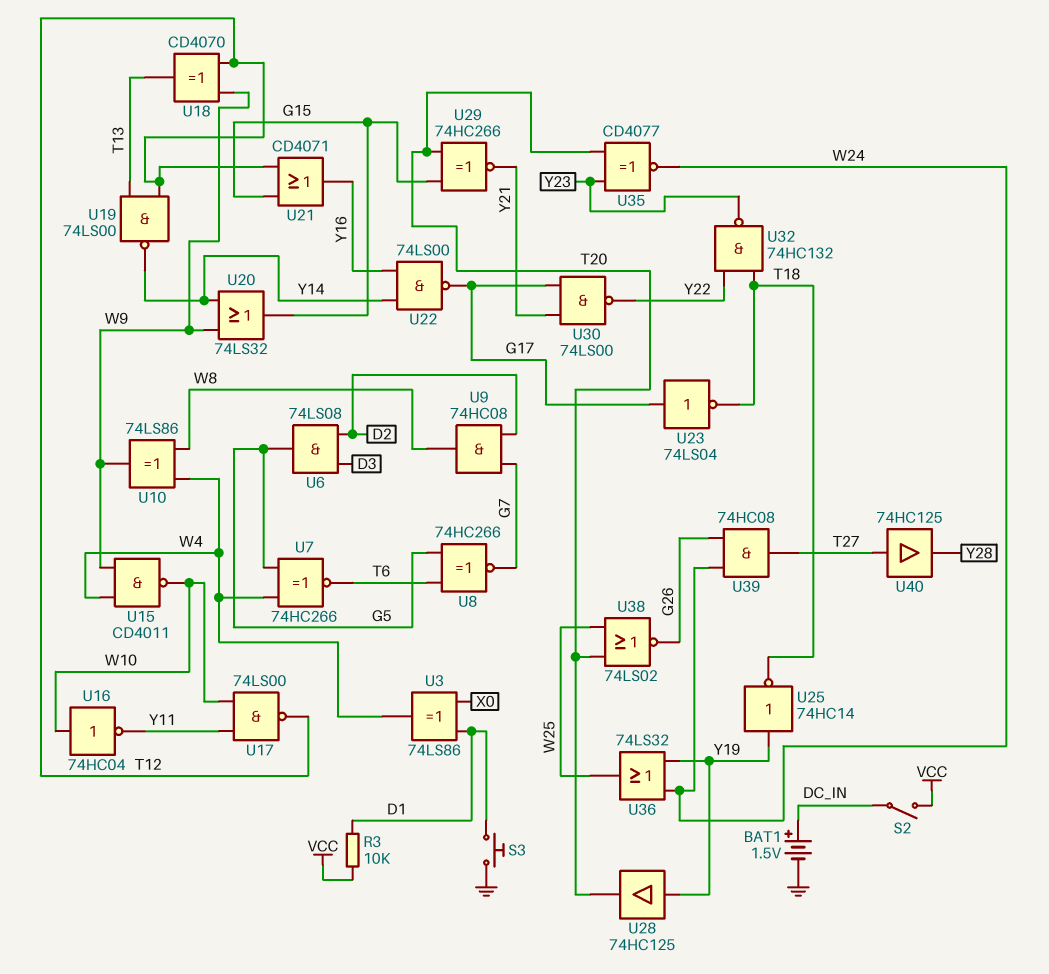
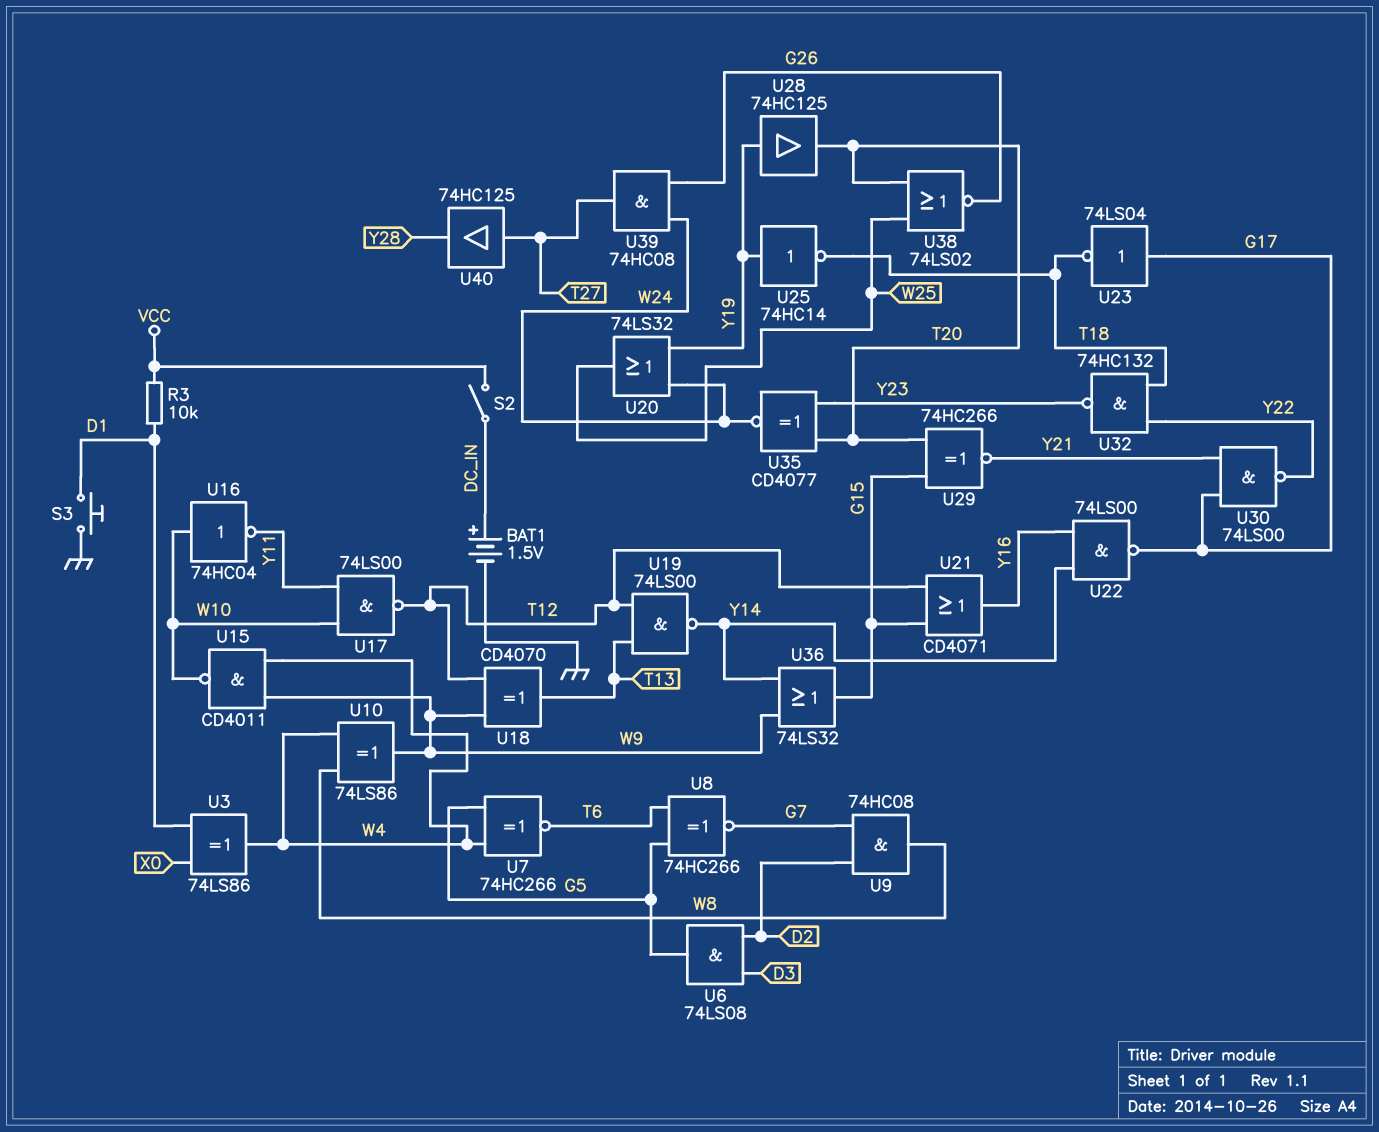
U20: OR 74LS32 (in W9, in Y14, out G15) -> OR 74LS32 (in W24, in Y19, out W25)
U36: OR 74LS32 (in W24, in Y19, out W25) -> OR 74LS32 (in W9, in Y14, out G15)

